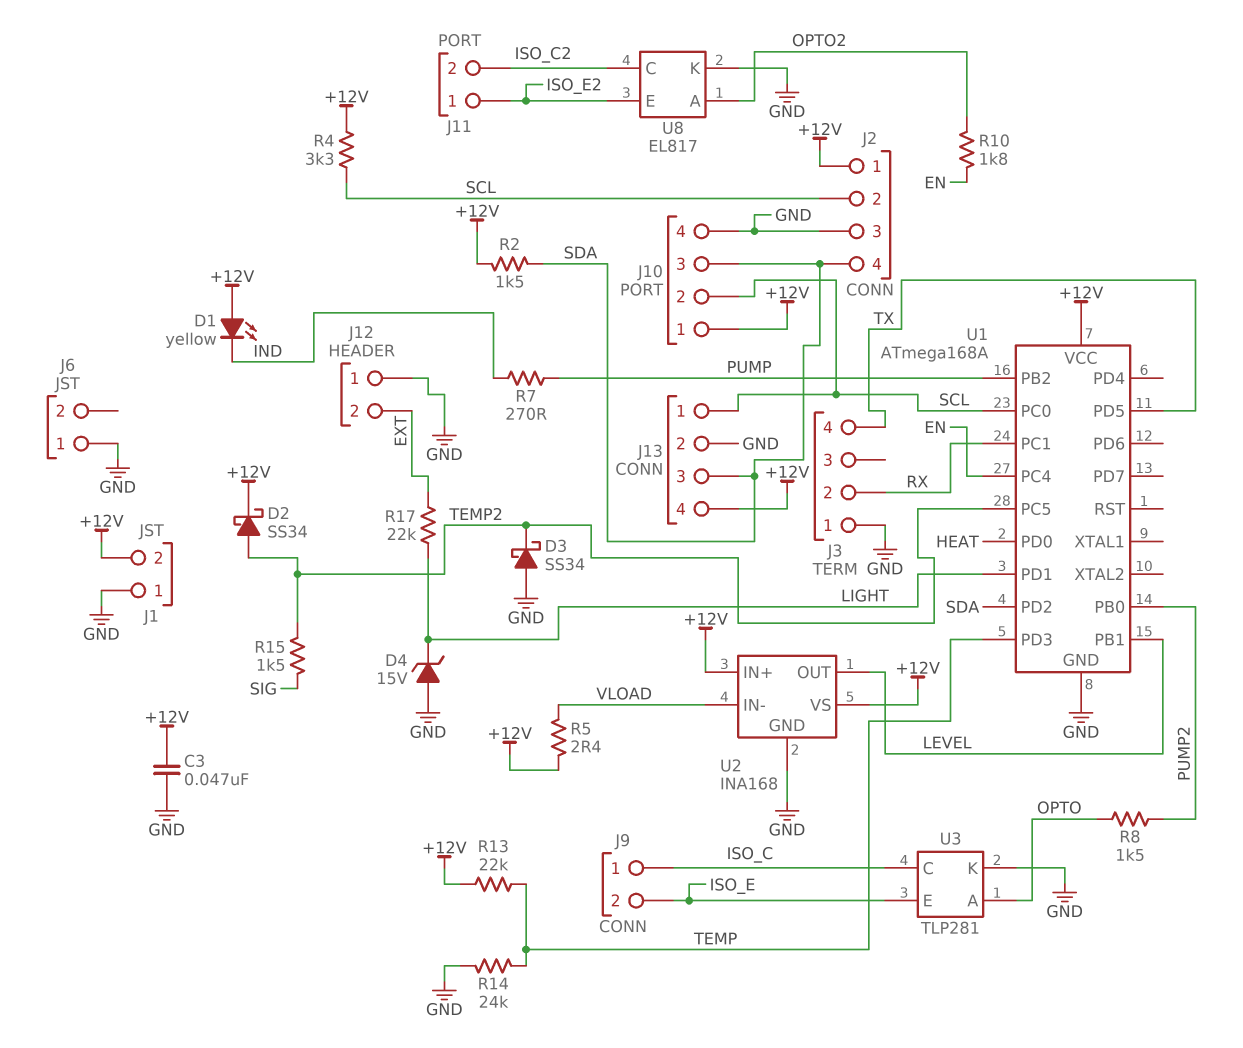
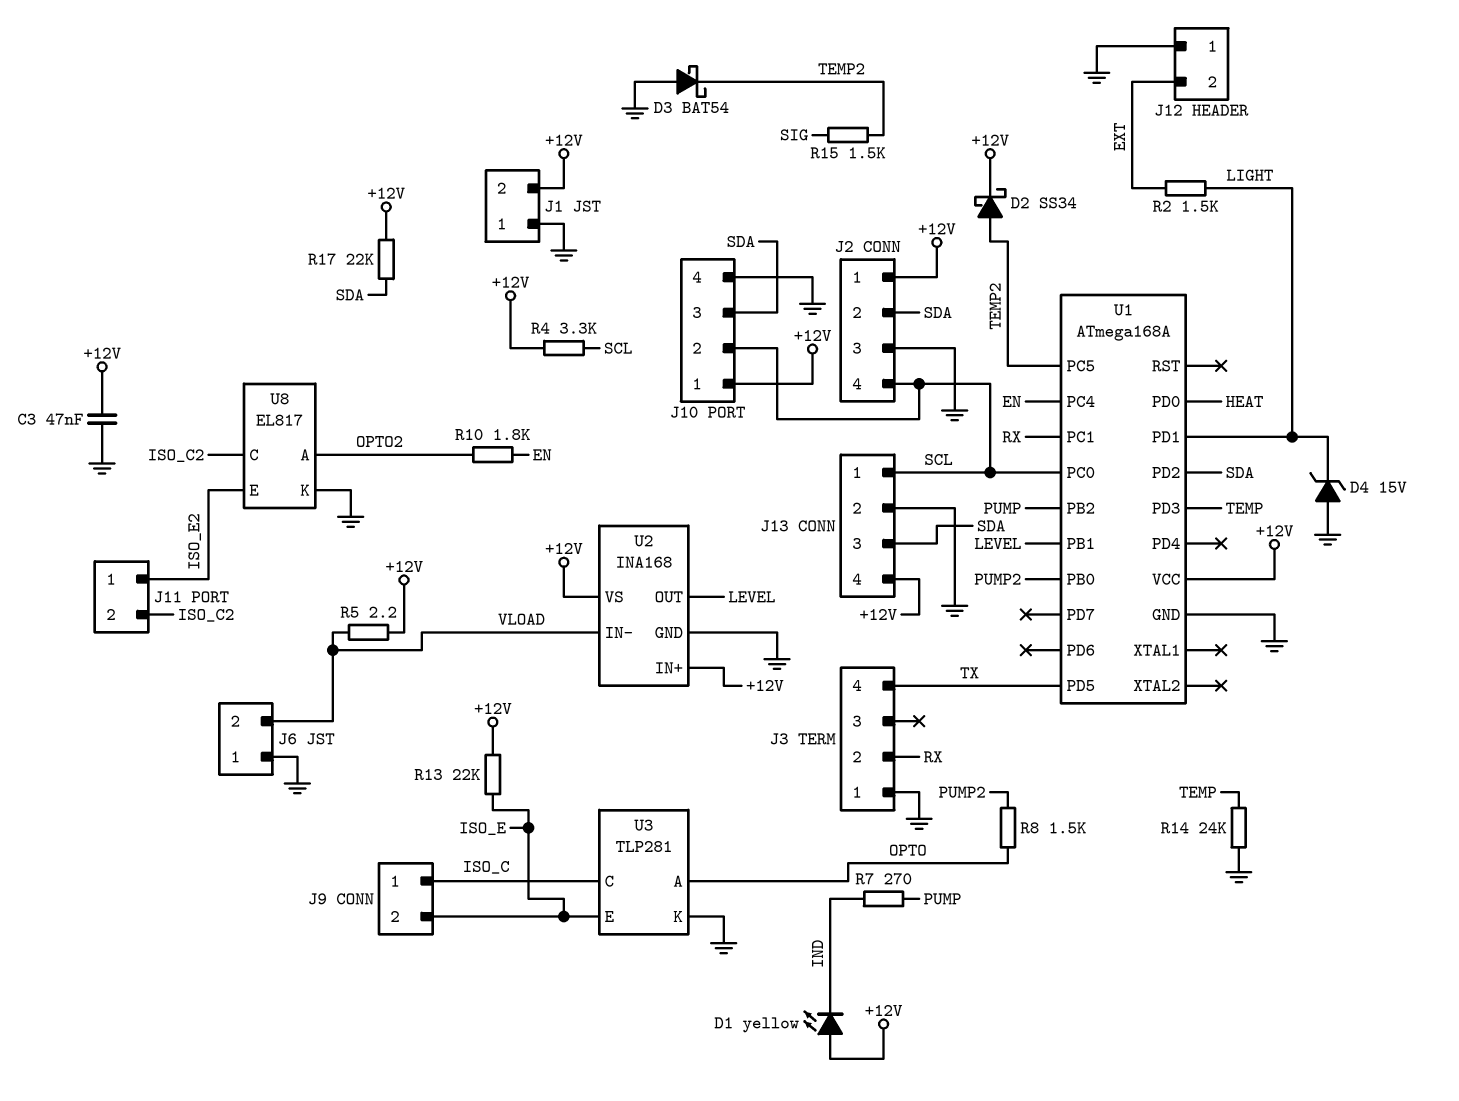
D3: schottky SS34 (A GND, K TEMP2) -> schottky BAT54 (A GND, K TEMP2)
J2 pin 2: SCL -> SDA
J2 pin 4: SDA -> SCL
J6 pin 2: none -> VLOAD
R2: 1.5k (+12V, SDA) -> 1.5k (EXT, LIGHT)
R5: 2.4 (+12V, VLOAD) -> 2.2 (+12V, VLOAD)
R13: 22k (+12V, TEMP) -> 22k (+12V, ISO_E)
R17: 22k (EXT, LIGHT) -> 22k (+12V, SDA)

